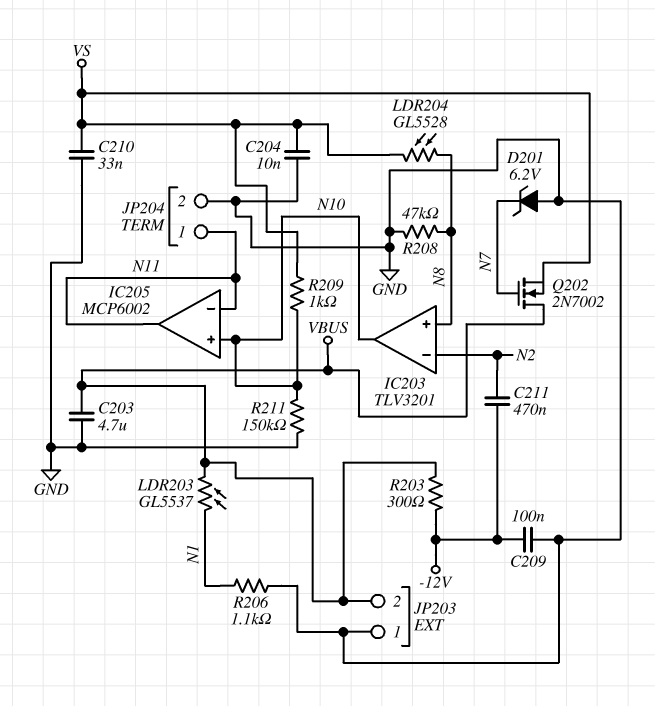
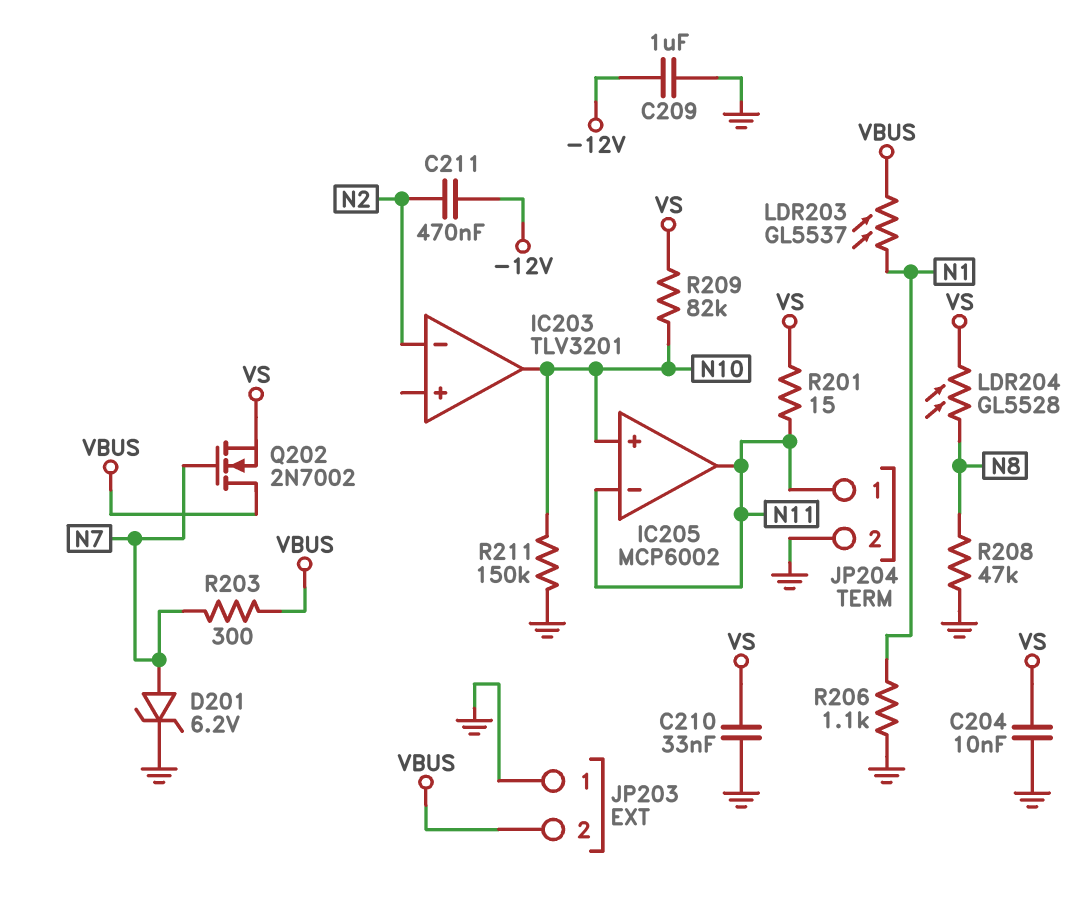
C203: 4.7uF (GND, VBUS) -> none
C209: 100nF (-12V, GND) -> 1uF (-12V, GND)
D201: zener 6.2V (A GND, K N7) -> zener 6.2V (A N7, K GND)
IC203 pin in+: N8 -> none
R201: none -> 15 (N11, VS)
R203: 300 (-12V, VBUS) -> 300 (N7, VBUS)
R209: 1k (N10, VS) -> 82k (N10, VS)

